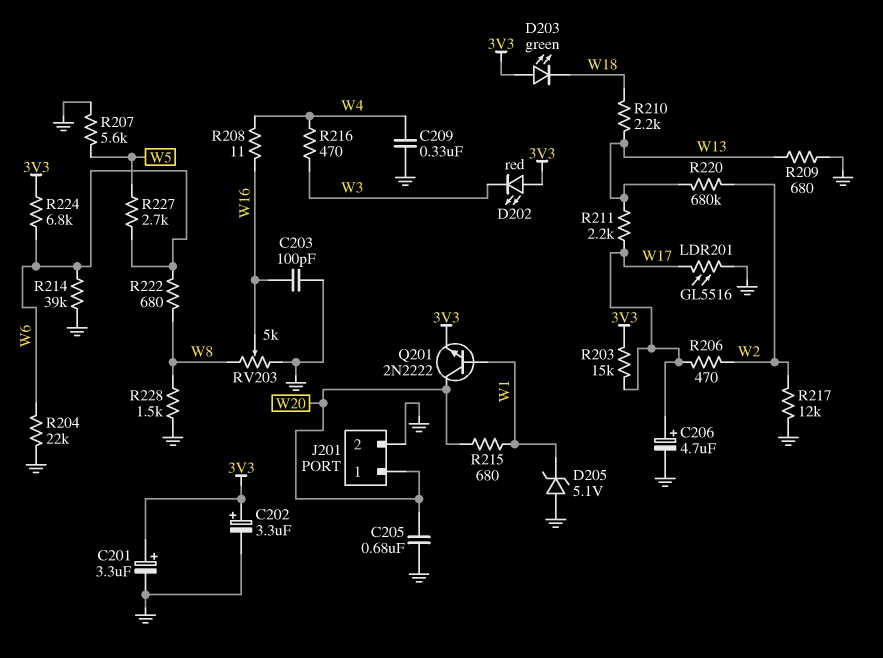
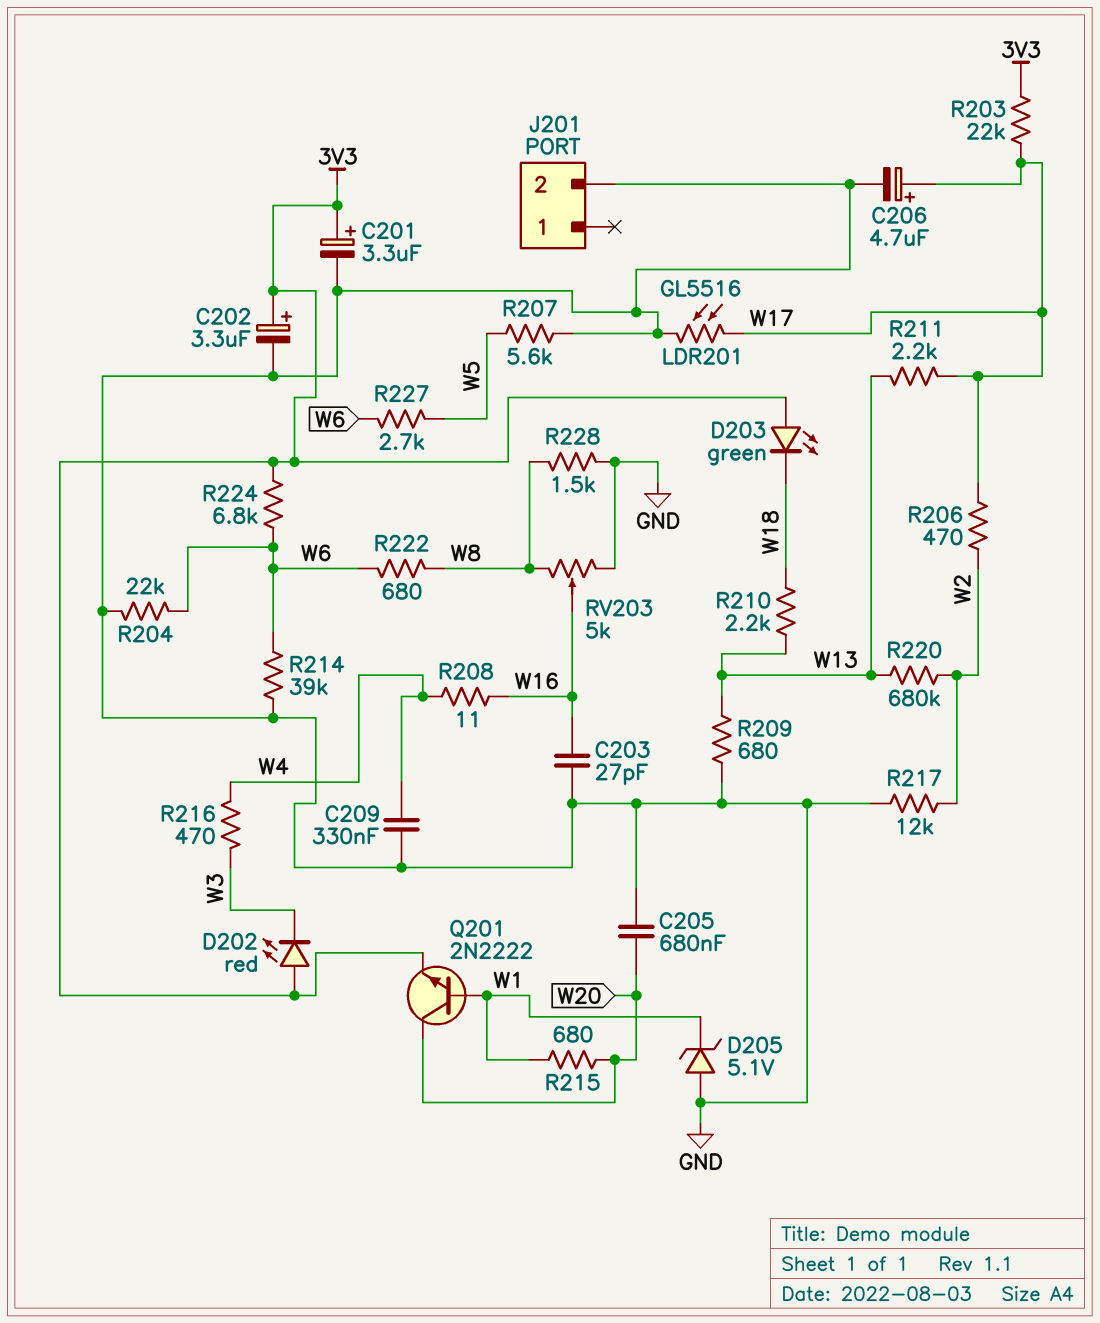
C203: 100pF (GND, W16) -> 27pF (GND, W16)
J201 pin 1: W20 -> none
R203: 15k (3V3, W17) -> 22k (3V3, W17)

